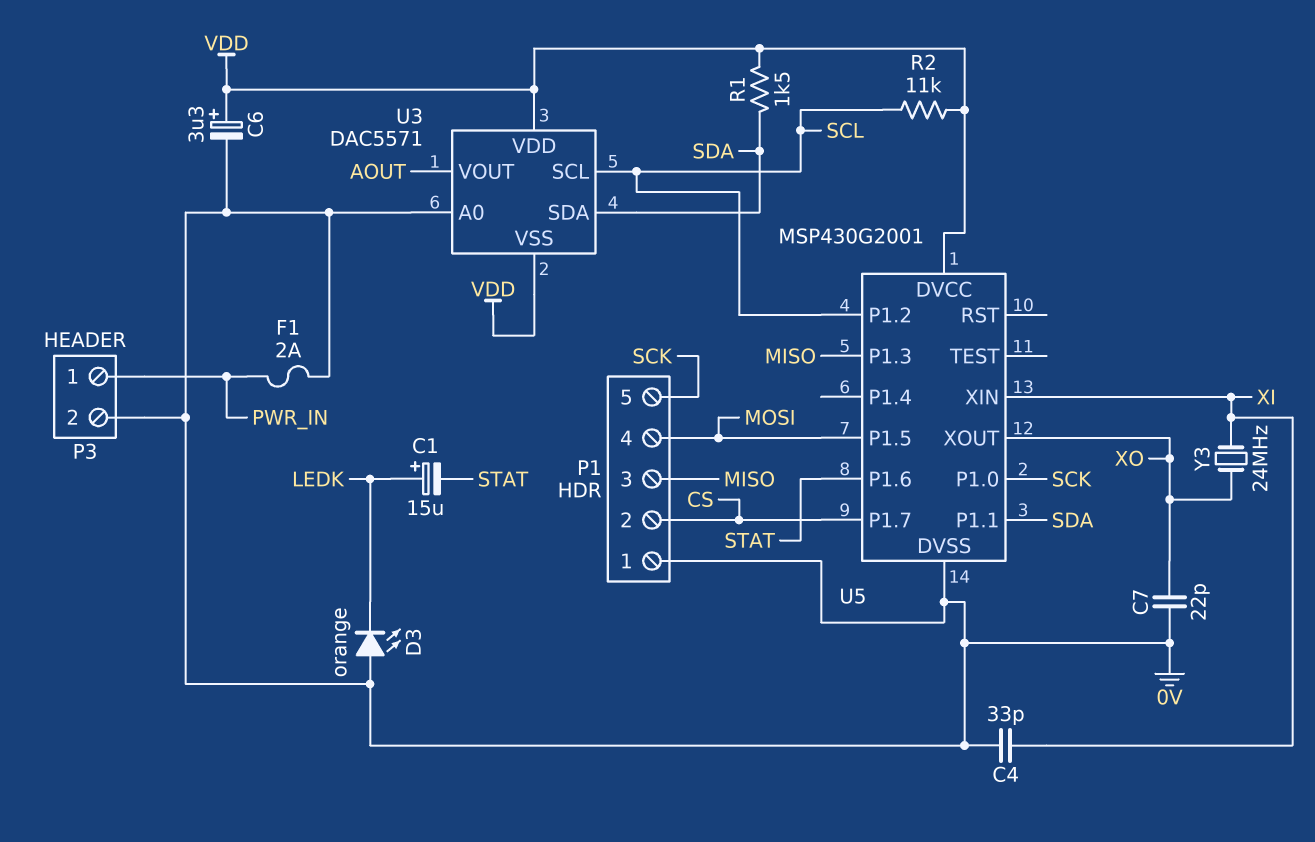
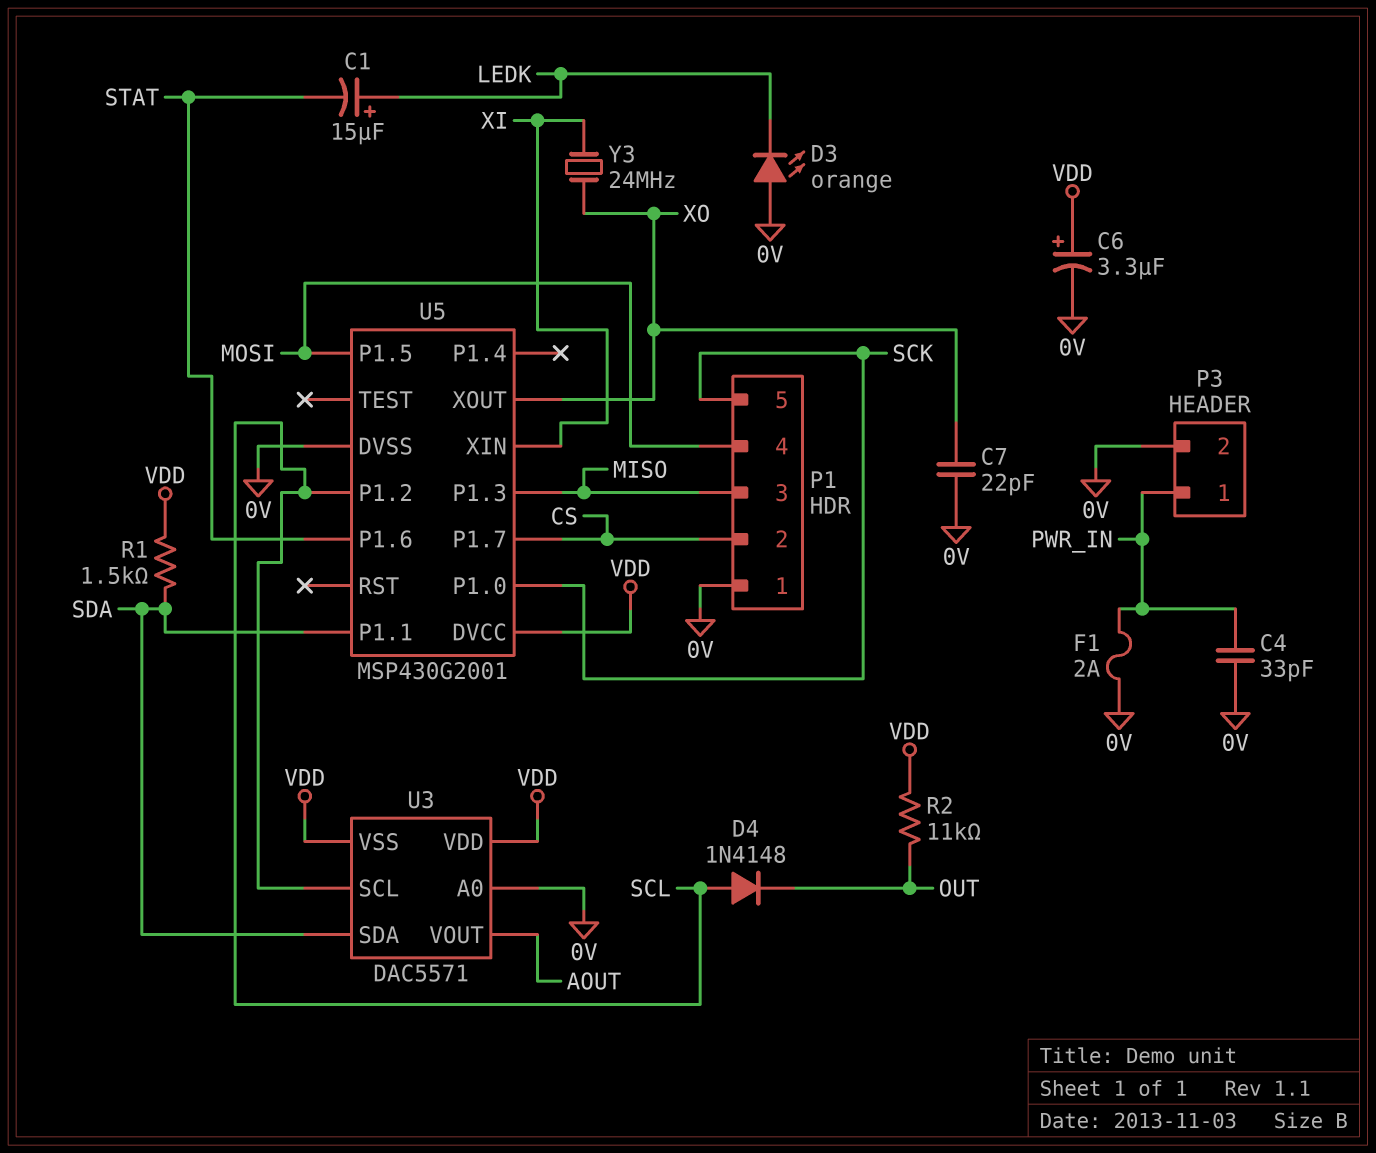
C4: 33pF (0V, XI) -> 33pF (0V, PWR_IN)
D4: none -> diode 1N4148 (A SCL, K OUT)
R2: 11k (SCL, VDD) -> 11k (OUT, VDD)

